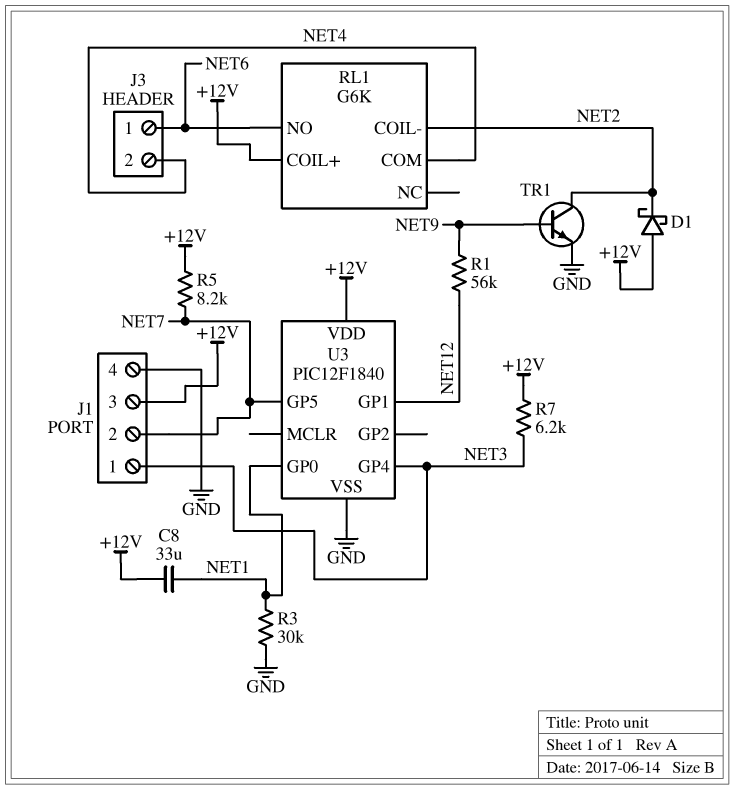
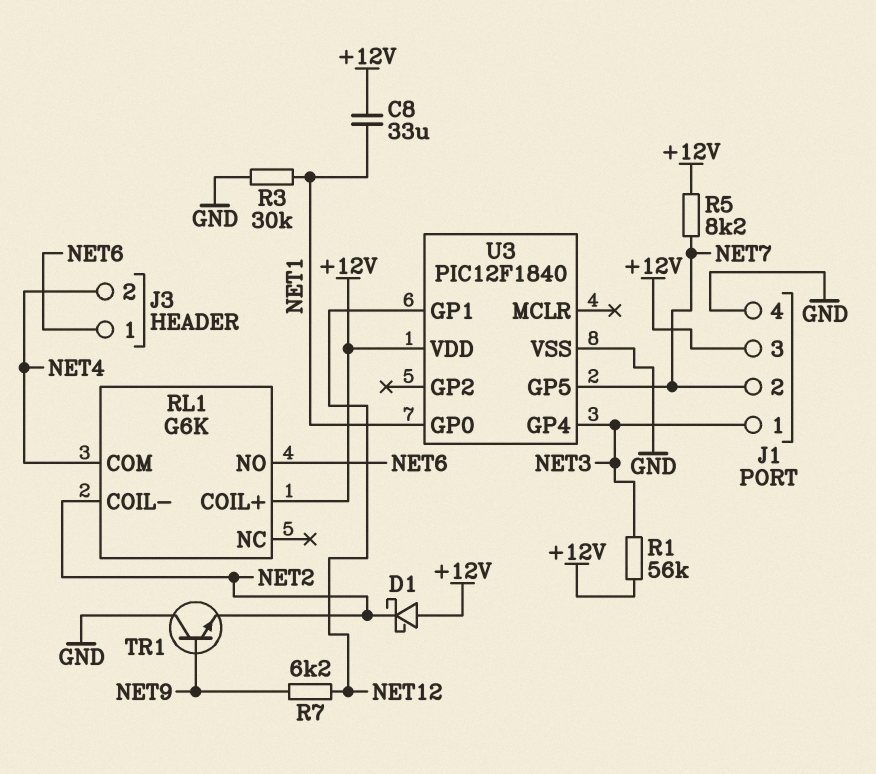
R1: 56k (NET9, NET12) -> 56k (+12V, NET3)
R7: 6.2k (+12V, NET3) -> 6.2k (NET9, NET12)
TR1: NPN (B NET9, C NET2, E GND) -> NPN (B NET9, C GND, E NET2)

